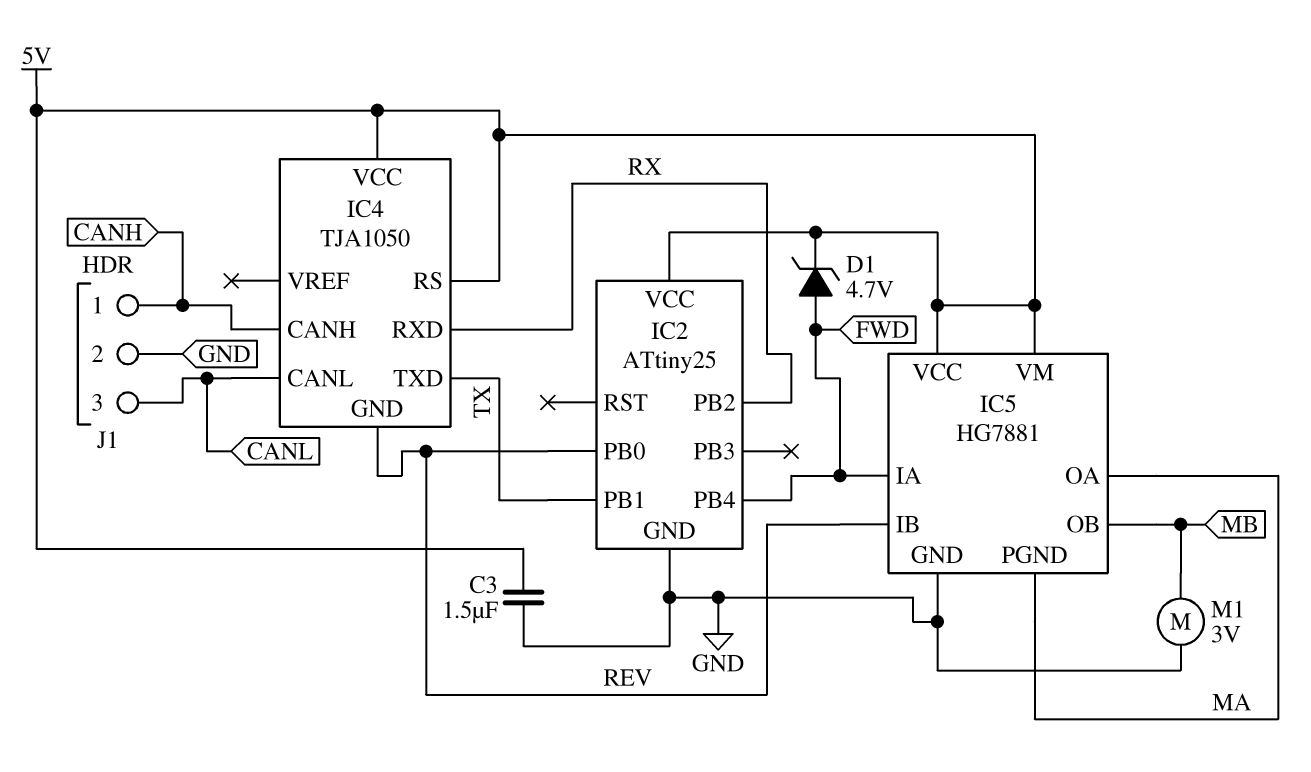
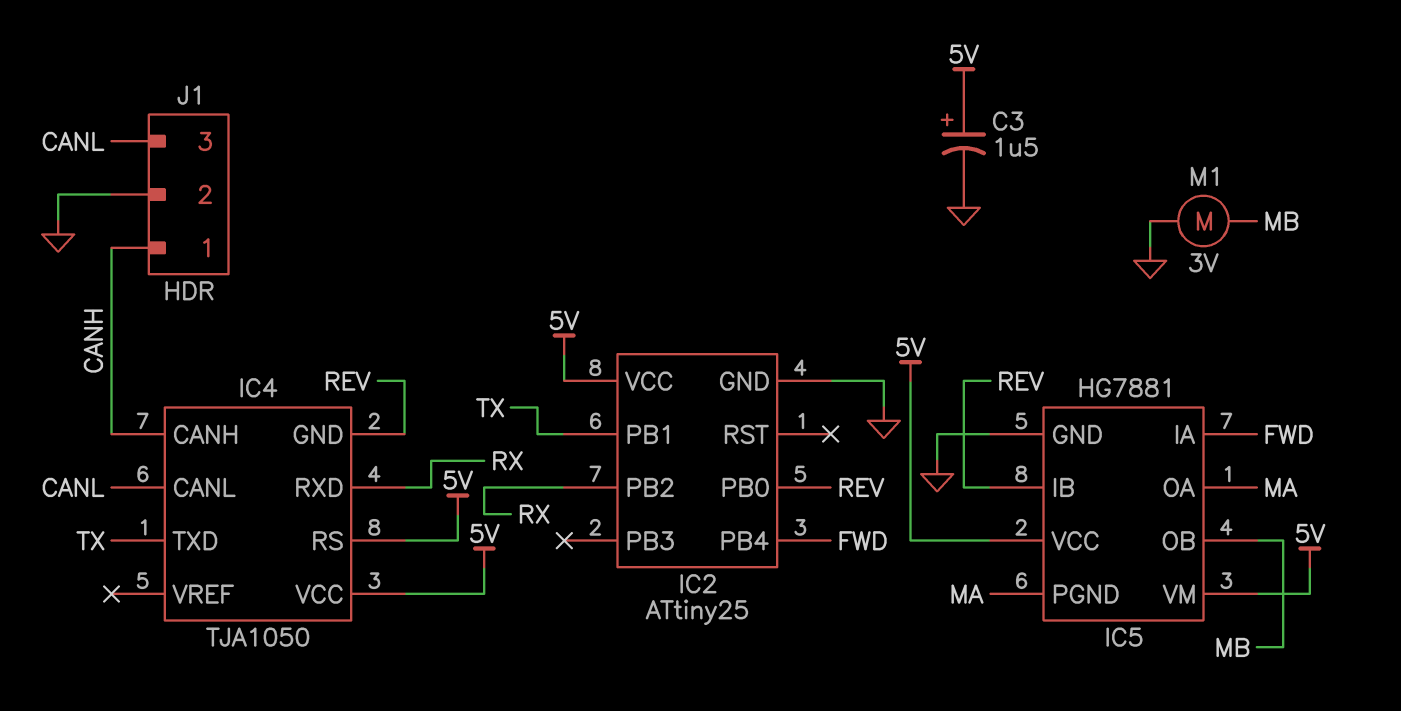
C3: 1.5uF (5V, GND) -> 1.5uF (plus 5V, minus GND)
D1: zener 4.7V (A FWD, K 5V) -> none

